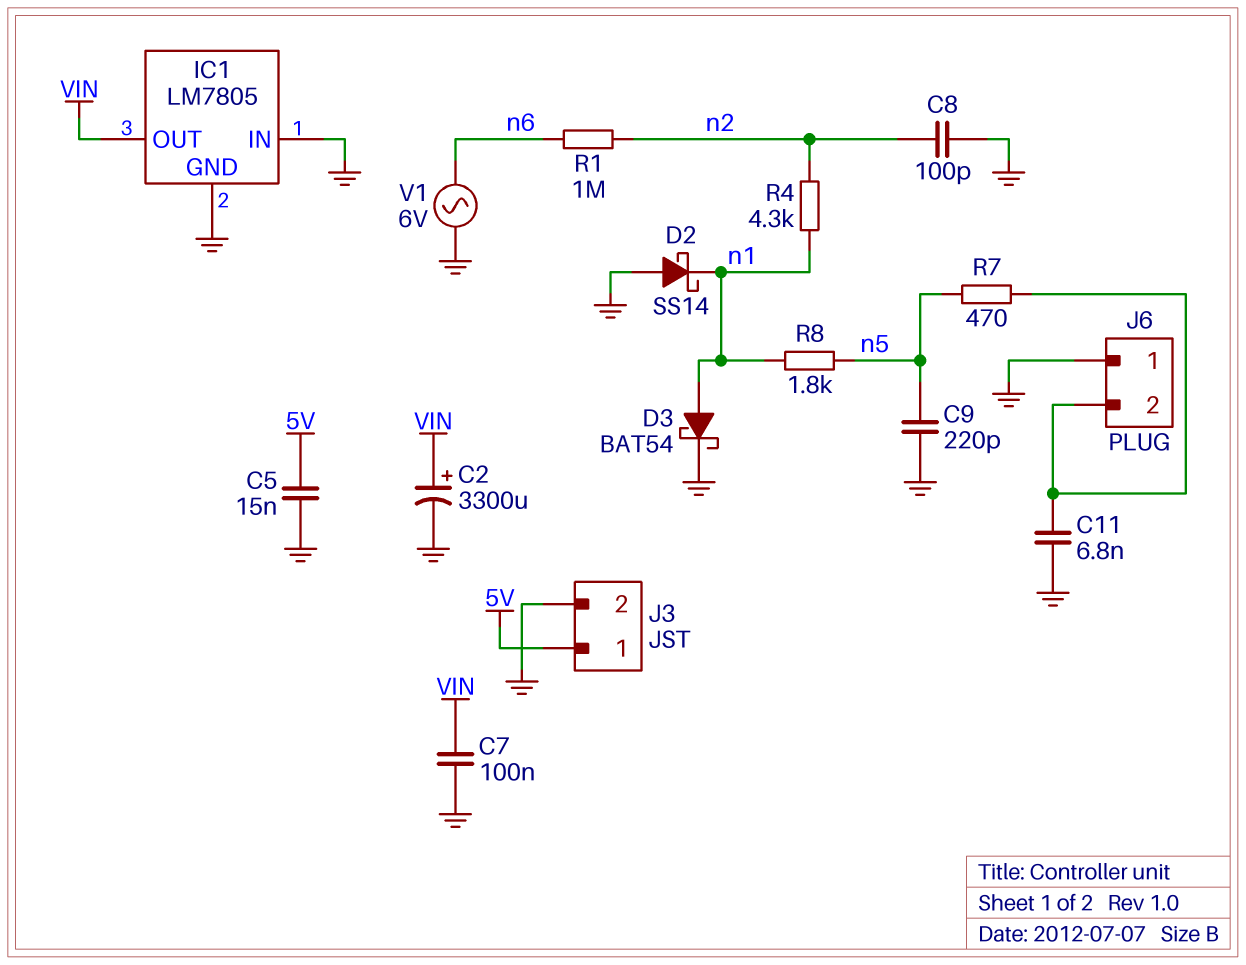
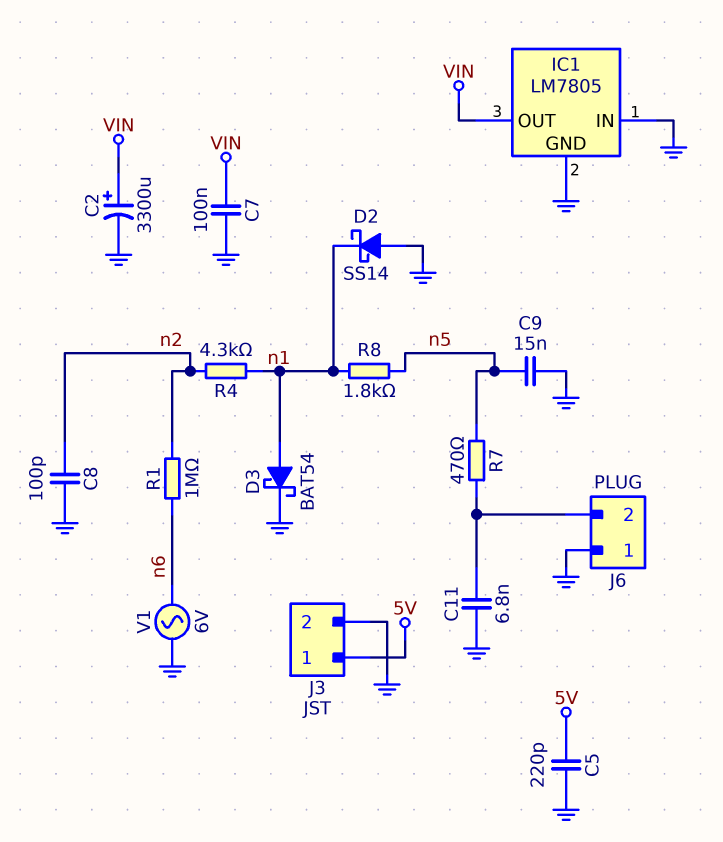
C5: 15nF (5V, GND) -> 220pF (5V, GND)
C9: 220pF (GND, n5) -> 15nF (GND, n5)

